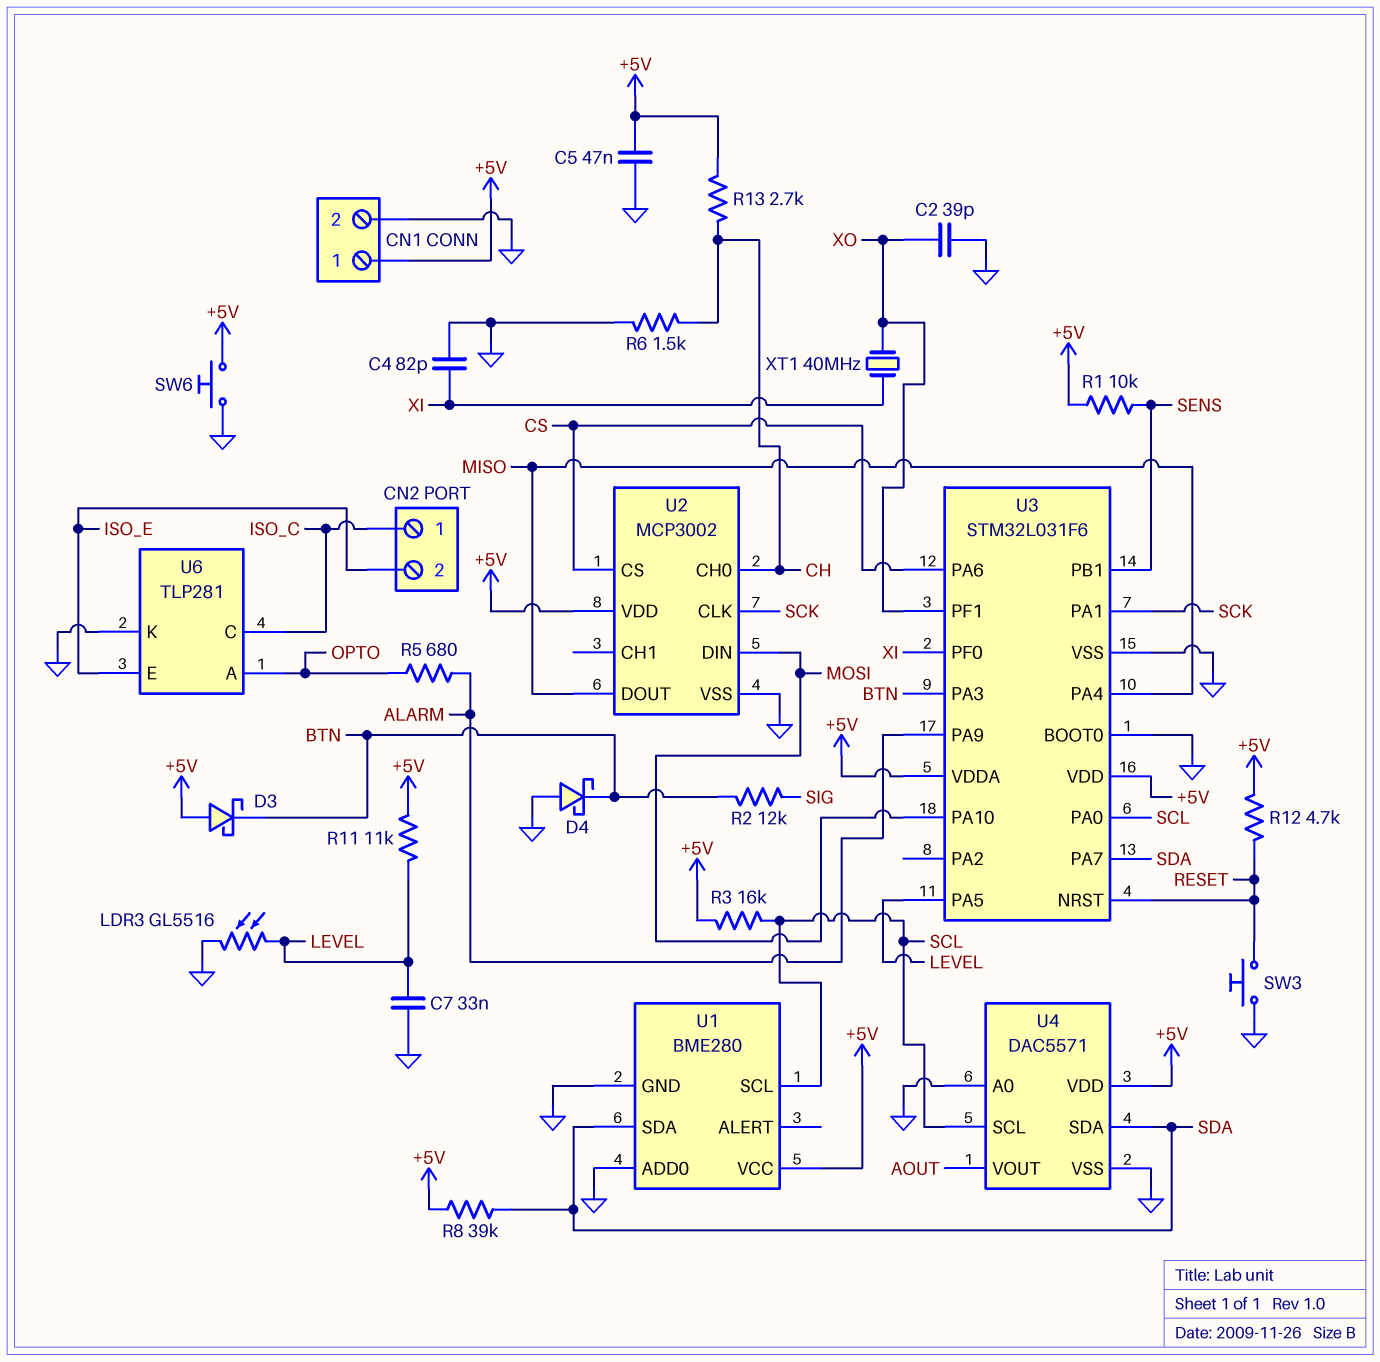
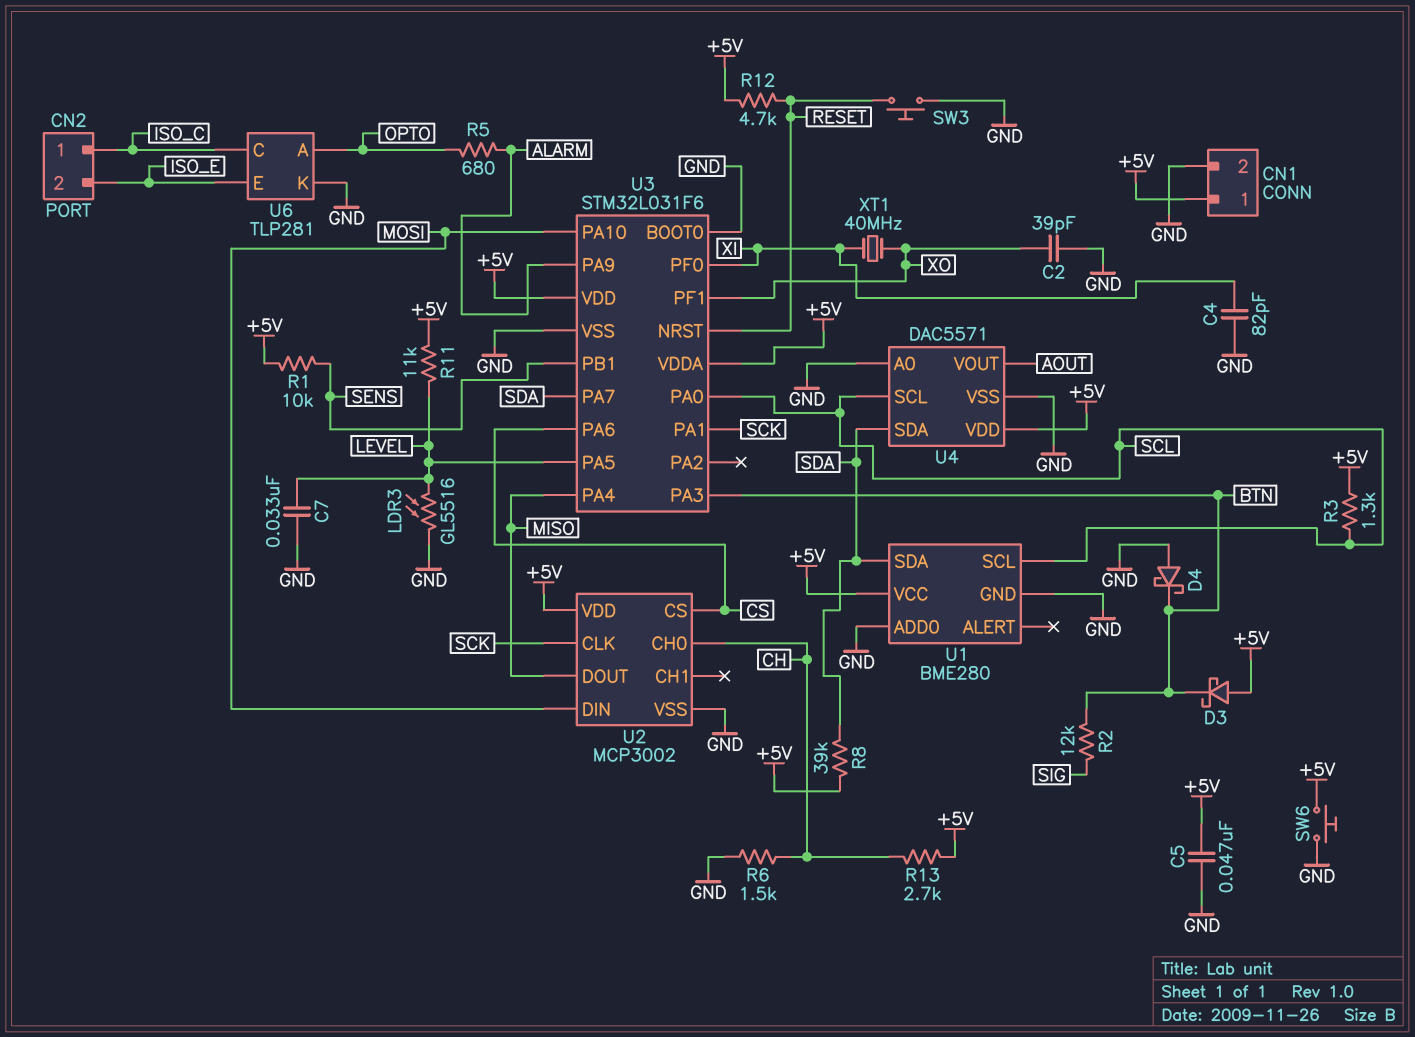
R3: 16k (+5V, SCL) -> 1.3k (+5V, SCL)

